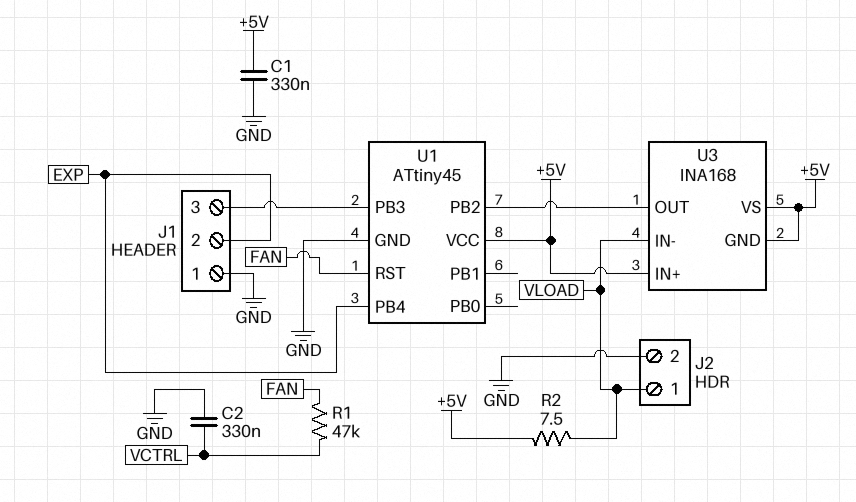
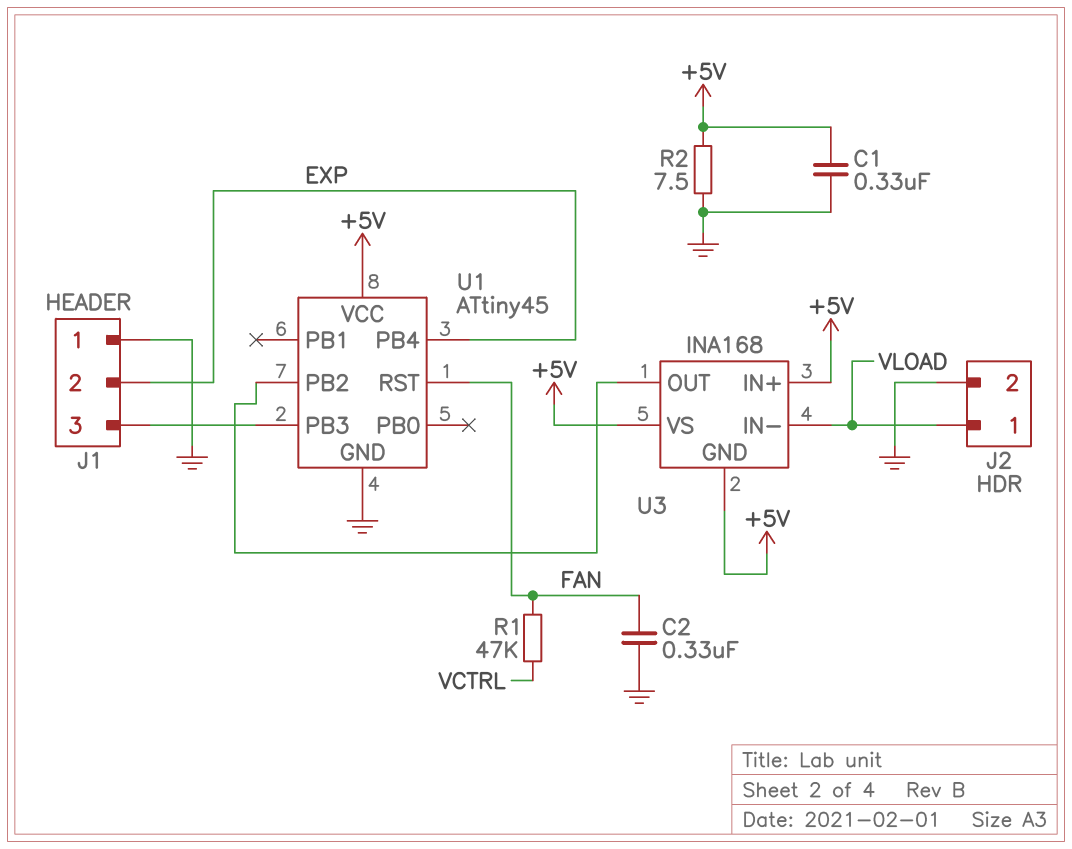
C2: 330nF (GND, VCTRL) -> 330nF (FAN, GND)
R2: 7.5 (+5V, VLOAD) -> 7.5 (+5V, GND)

